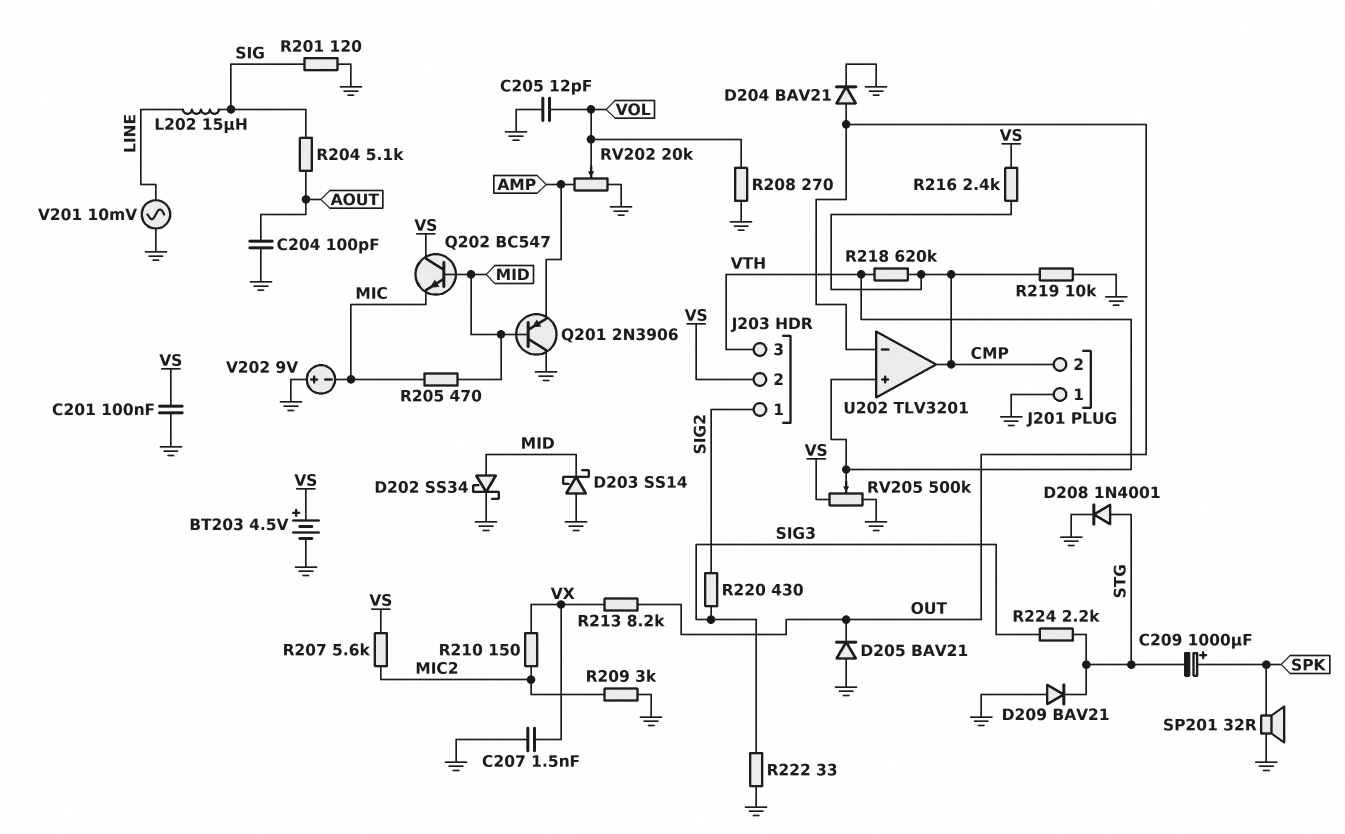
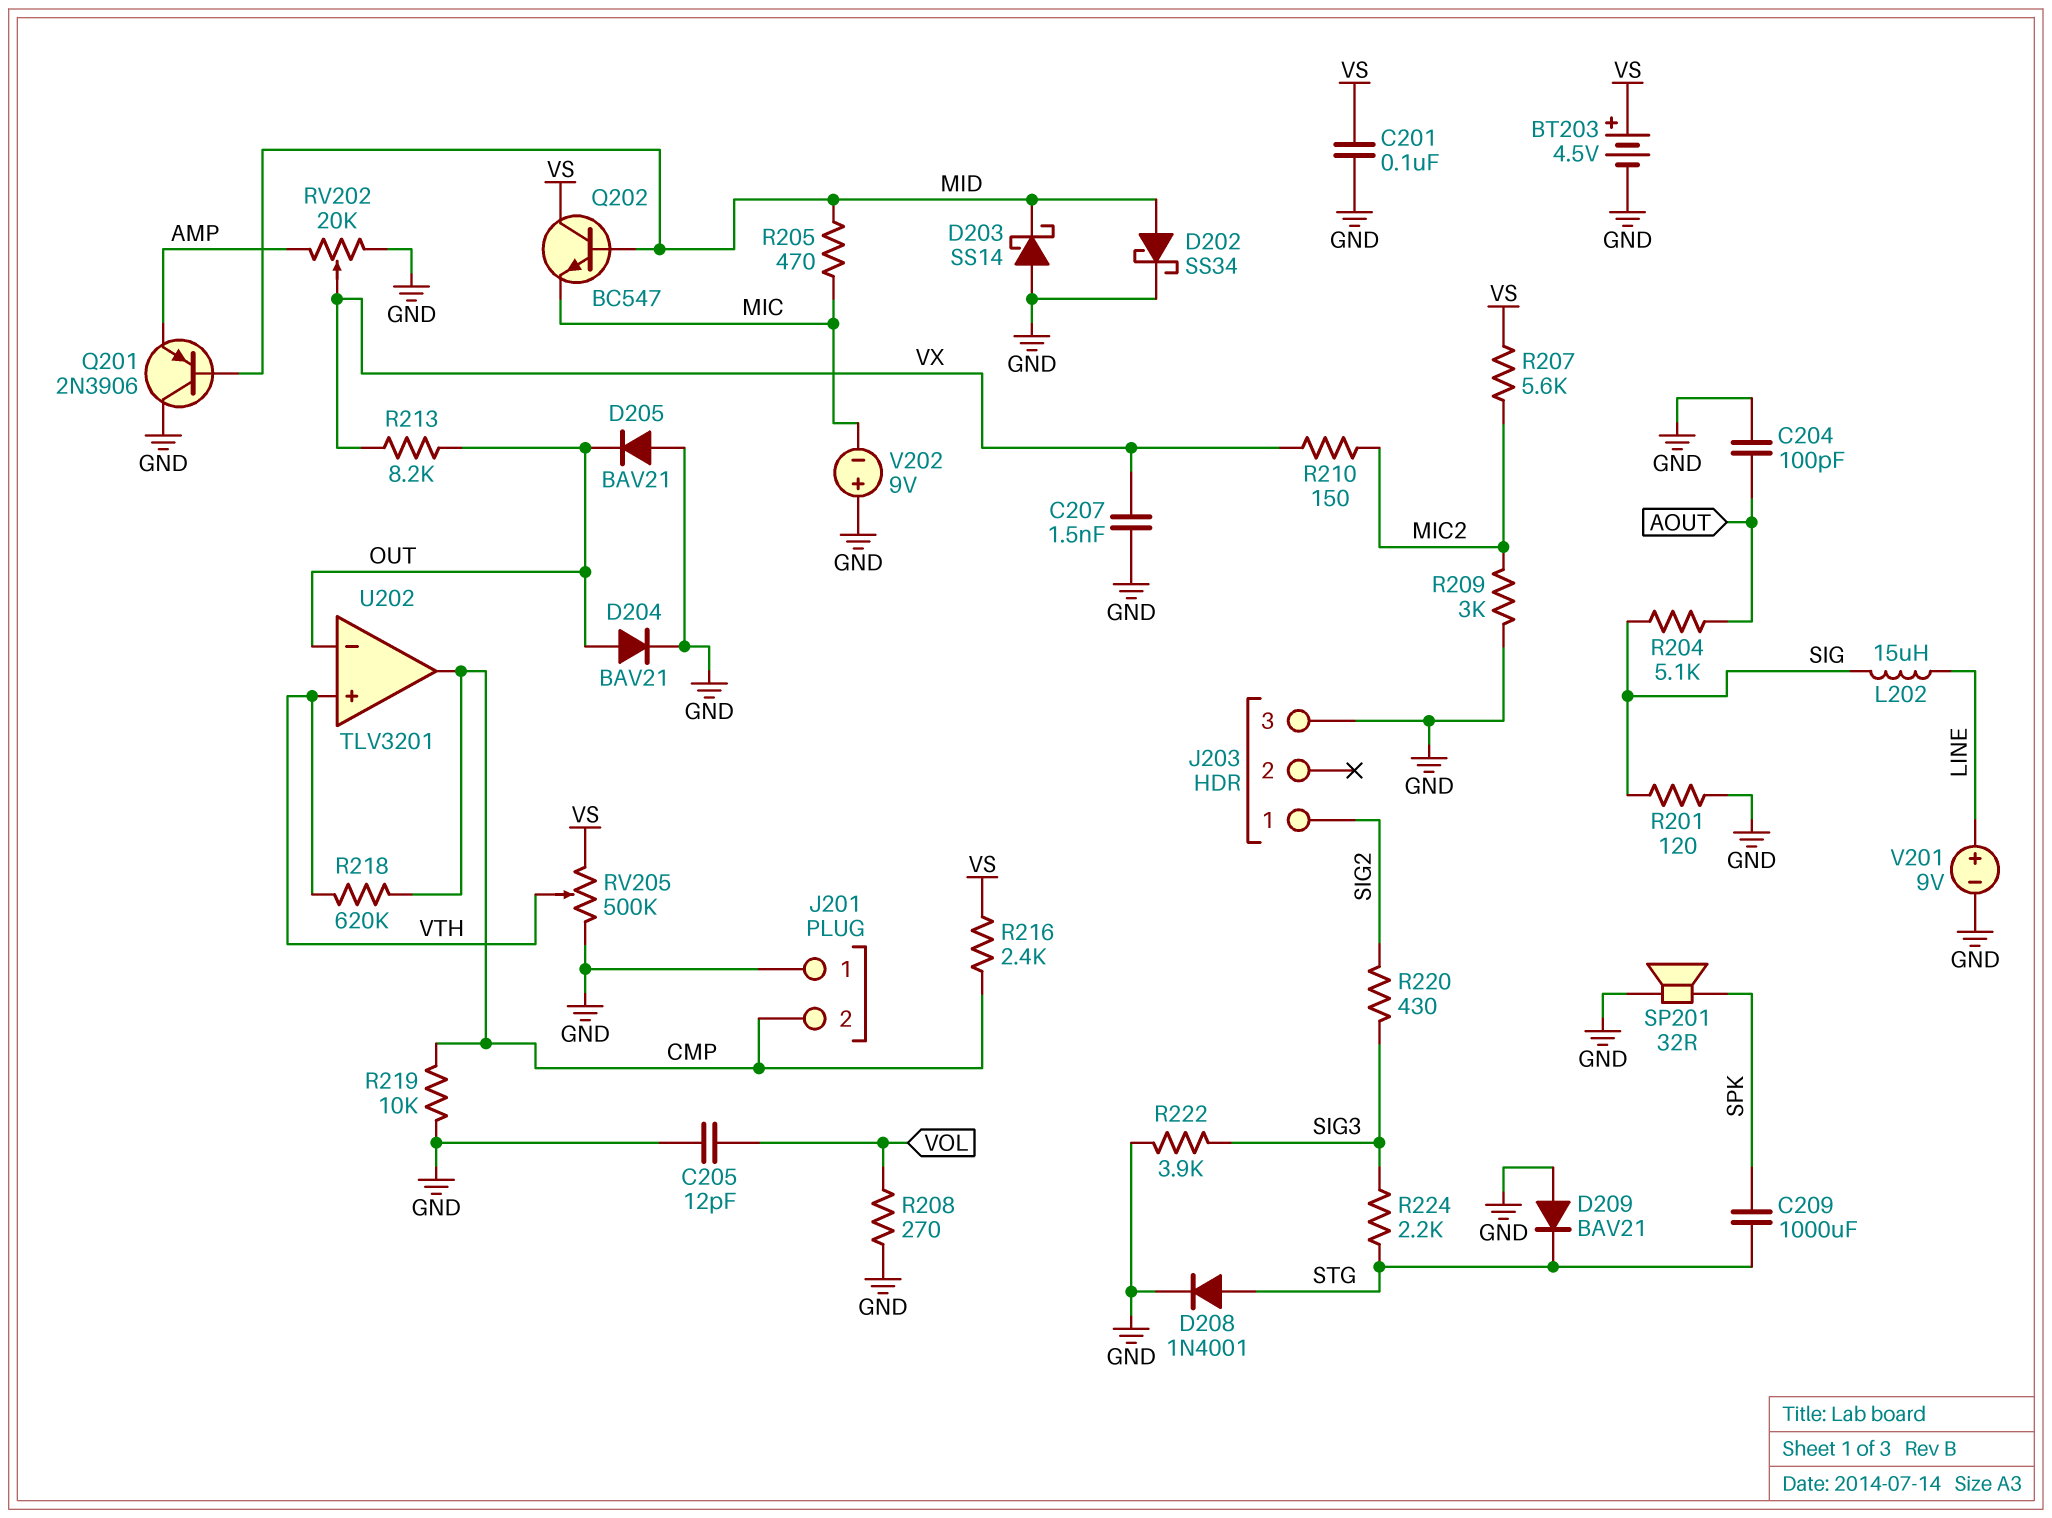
C209: 1000uF (plus SPK, minus STG) -> 1000uF (SPK, STG)
J203 pin 2: VS -> none
J203 pin 3: VTH -> GND
R222: 33 (GND, SIG3) -> 3.9k (GND, SIG3)
RV202: 20k (AMP, GND, wiper VOL) -> 20k (AMP, GND, wiper VX)
V201: AC 10mV (GND, LINE) -> 9V (plus LINE, minus GND)

